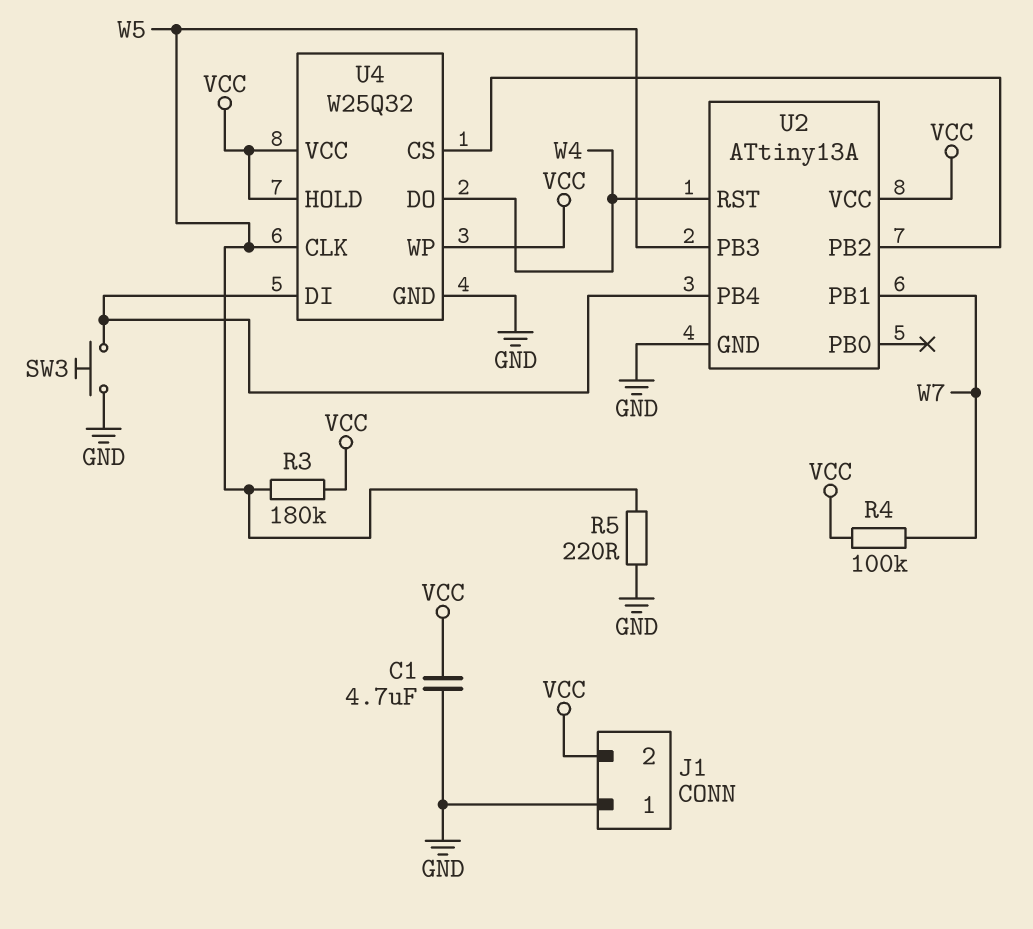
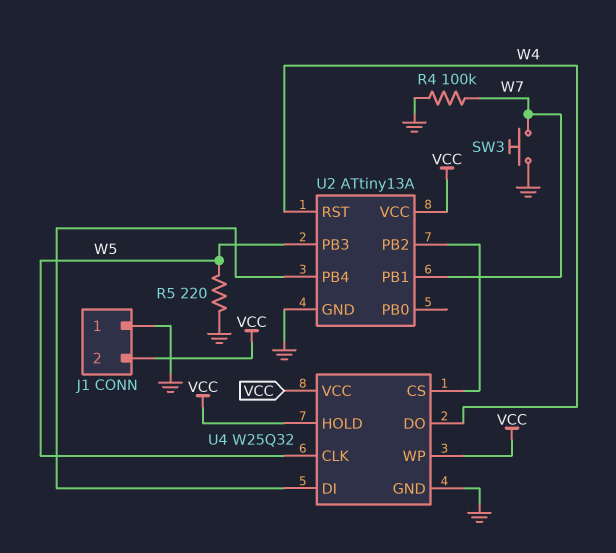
C1: 4.7uF (GND, VCC) -> none
R3: 180k (VCC, W5) -> none
R4: 100k (VCC, W7) -> 100k (GND, W7)
SW3: button (GND, U2/PB4) -> button (GND, W7)

